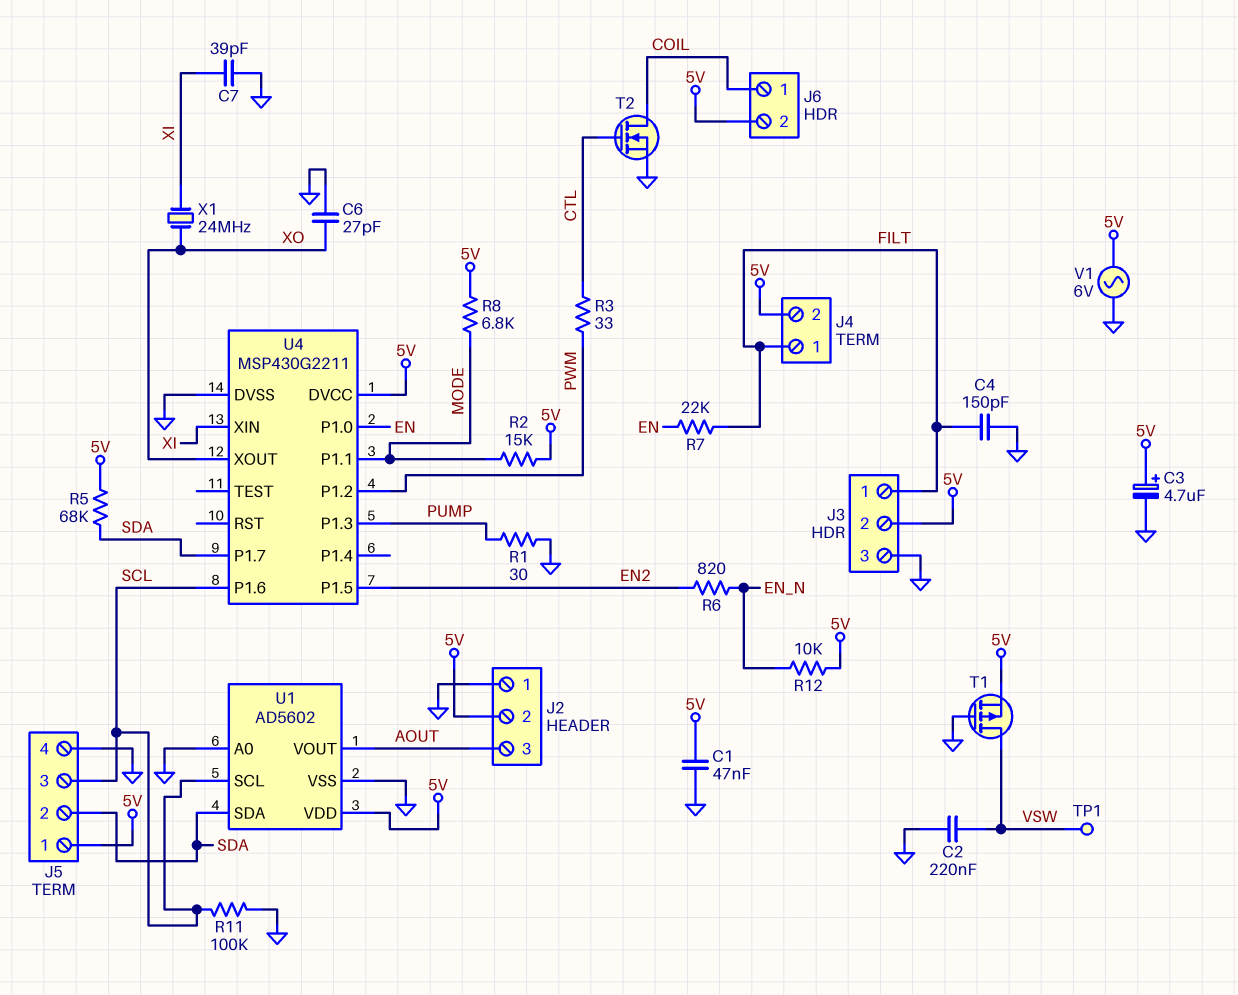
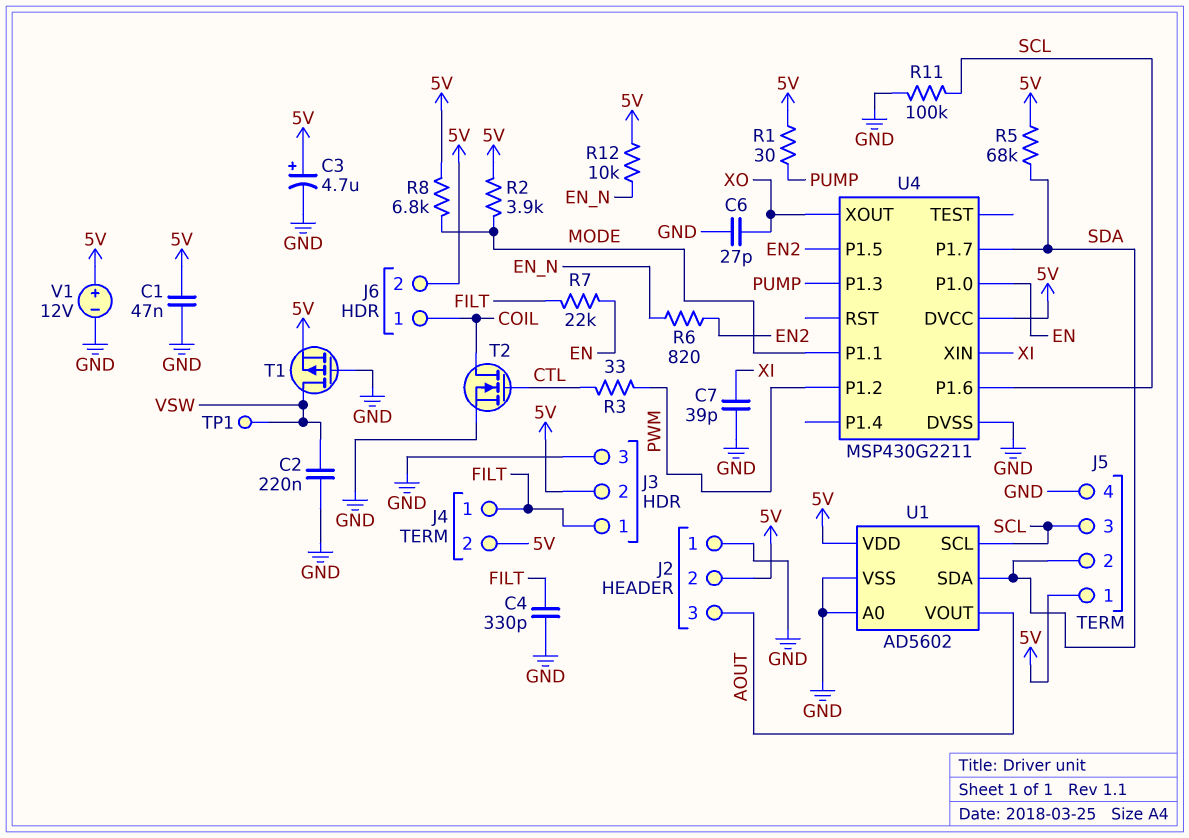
C4: 150pF (FILT, GND) -> 330pF (FILT, GND)
R1: 30 (GND, PUMP) -> 30 (5V, PUMP)
R2: 15k (5V, MODE) -> 3.9k (5V, MODE)
V1: AC 6V (5V, GND) -> 12V (plus 5V, minus GND)
X1: 24MHz (XI, XO) -> none

